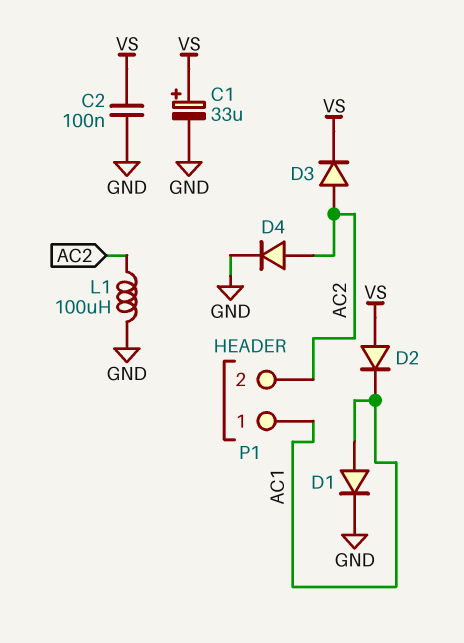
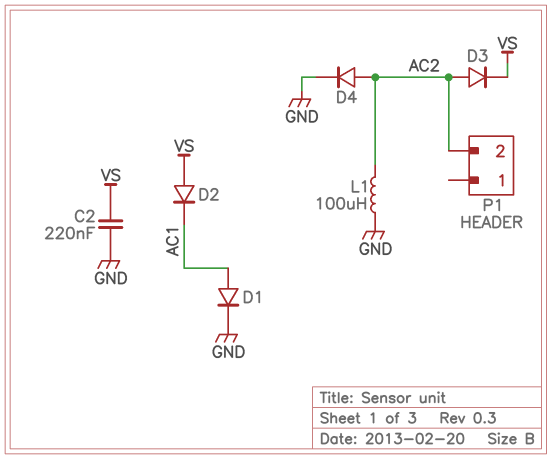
C1: 33uF (plus VS, minus GND) -> none
C2: 100nF (GND, VS) -> 220nF (GND, VS)
P1 pin 1: AC1 -> none

